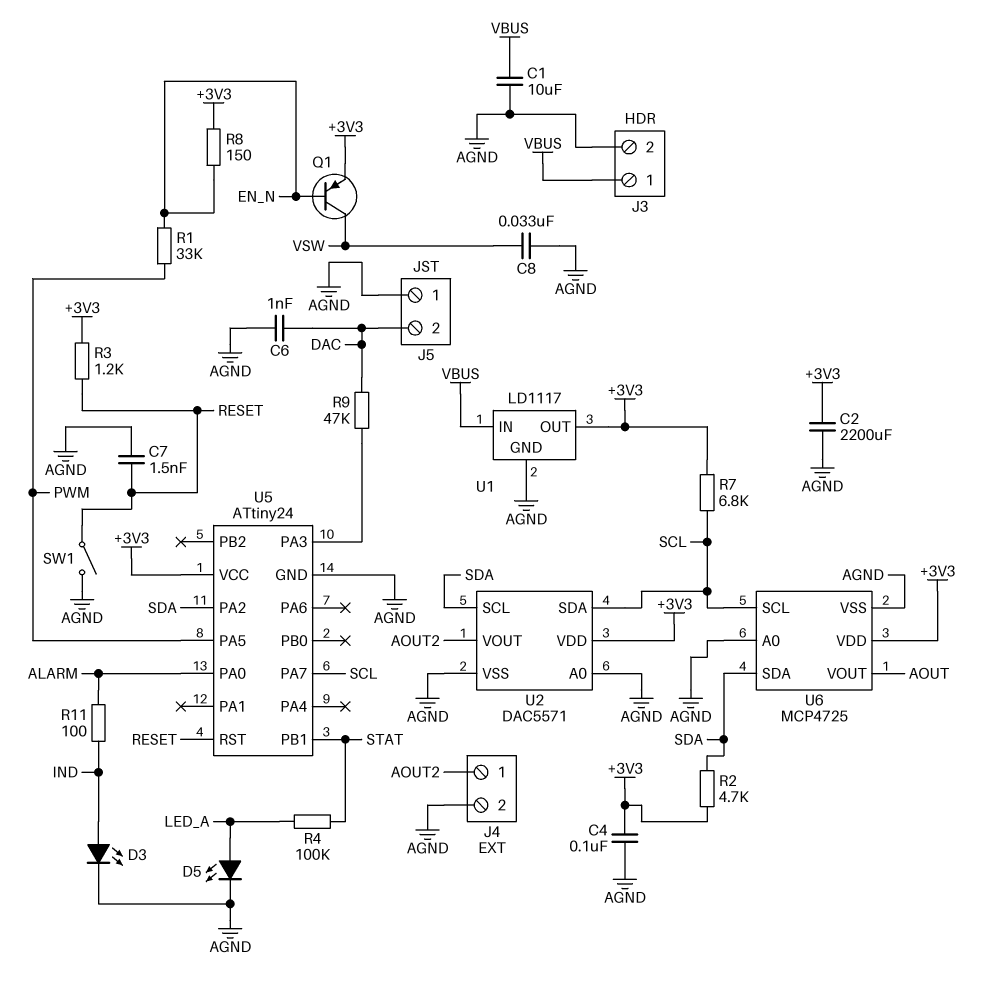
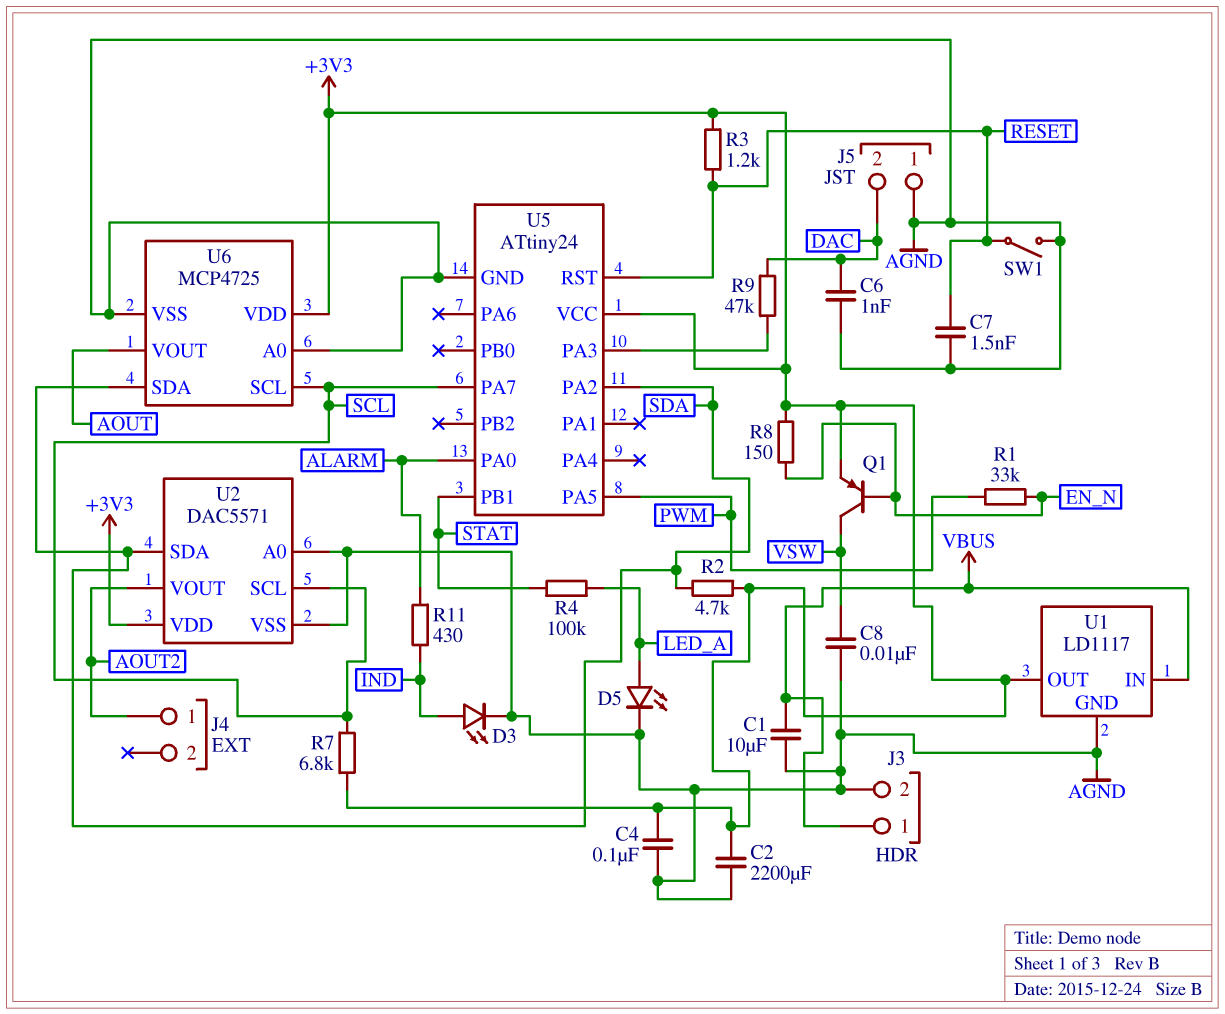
C8: 33nF (AGND, VSW) -> 10nF (AGND, VSW)
J4 pin 2: AGND -> none
R11: 100 (ALARM, IND) -> 430 (ALARM, IND)
U2 pin SCL: SDA -> SCL
U2 pin SDA: SCL -> SDA

